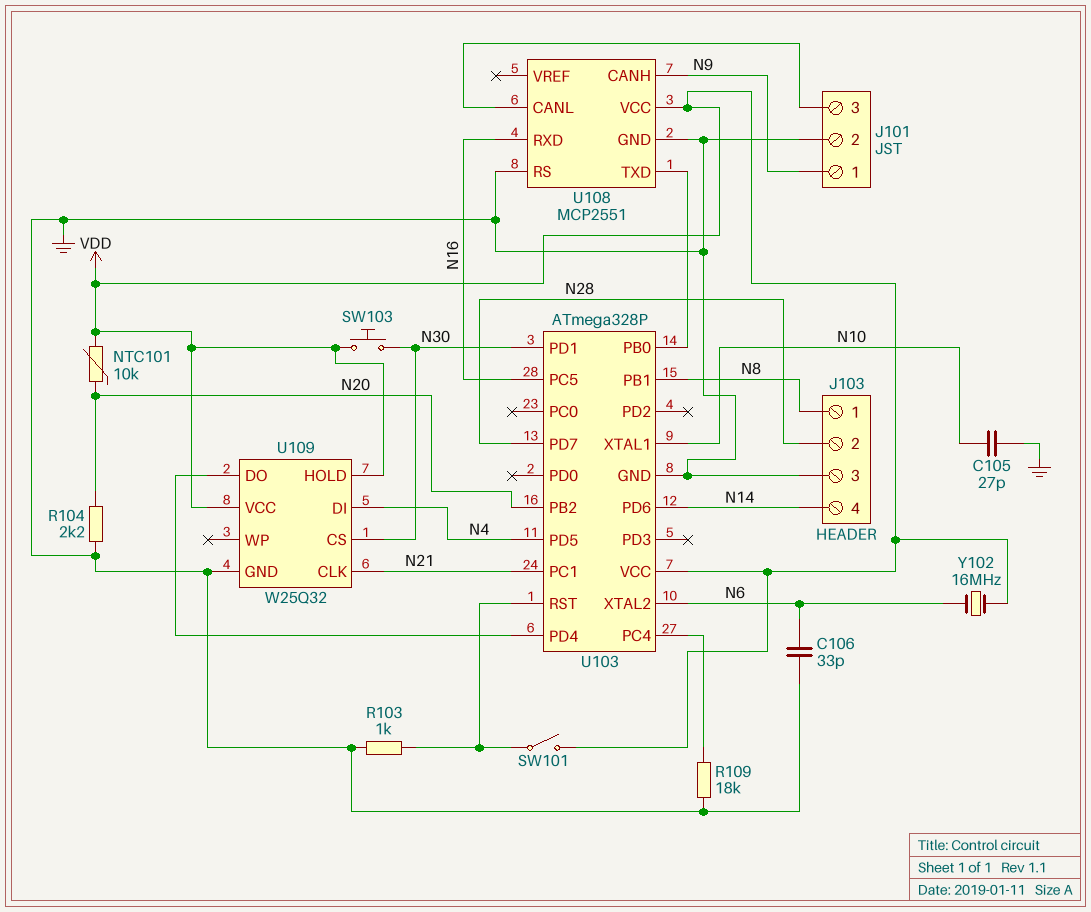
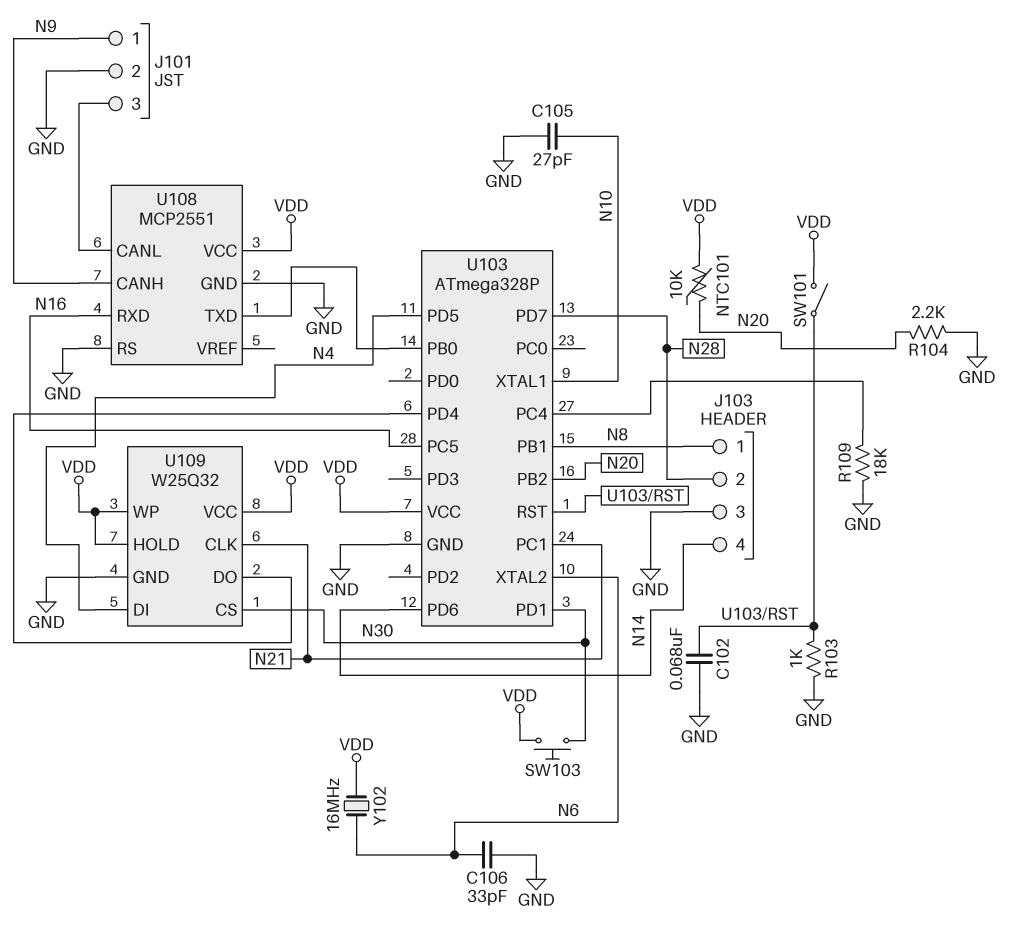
C102: none -> 68nF (GND, U103/RST)
U109 pin WP: none -> VDD

